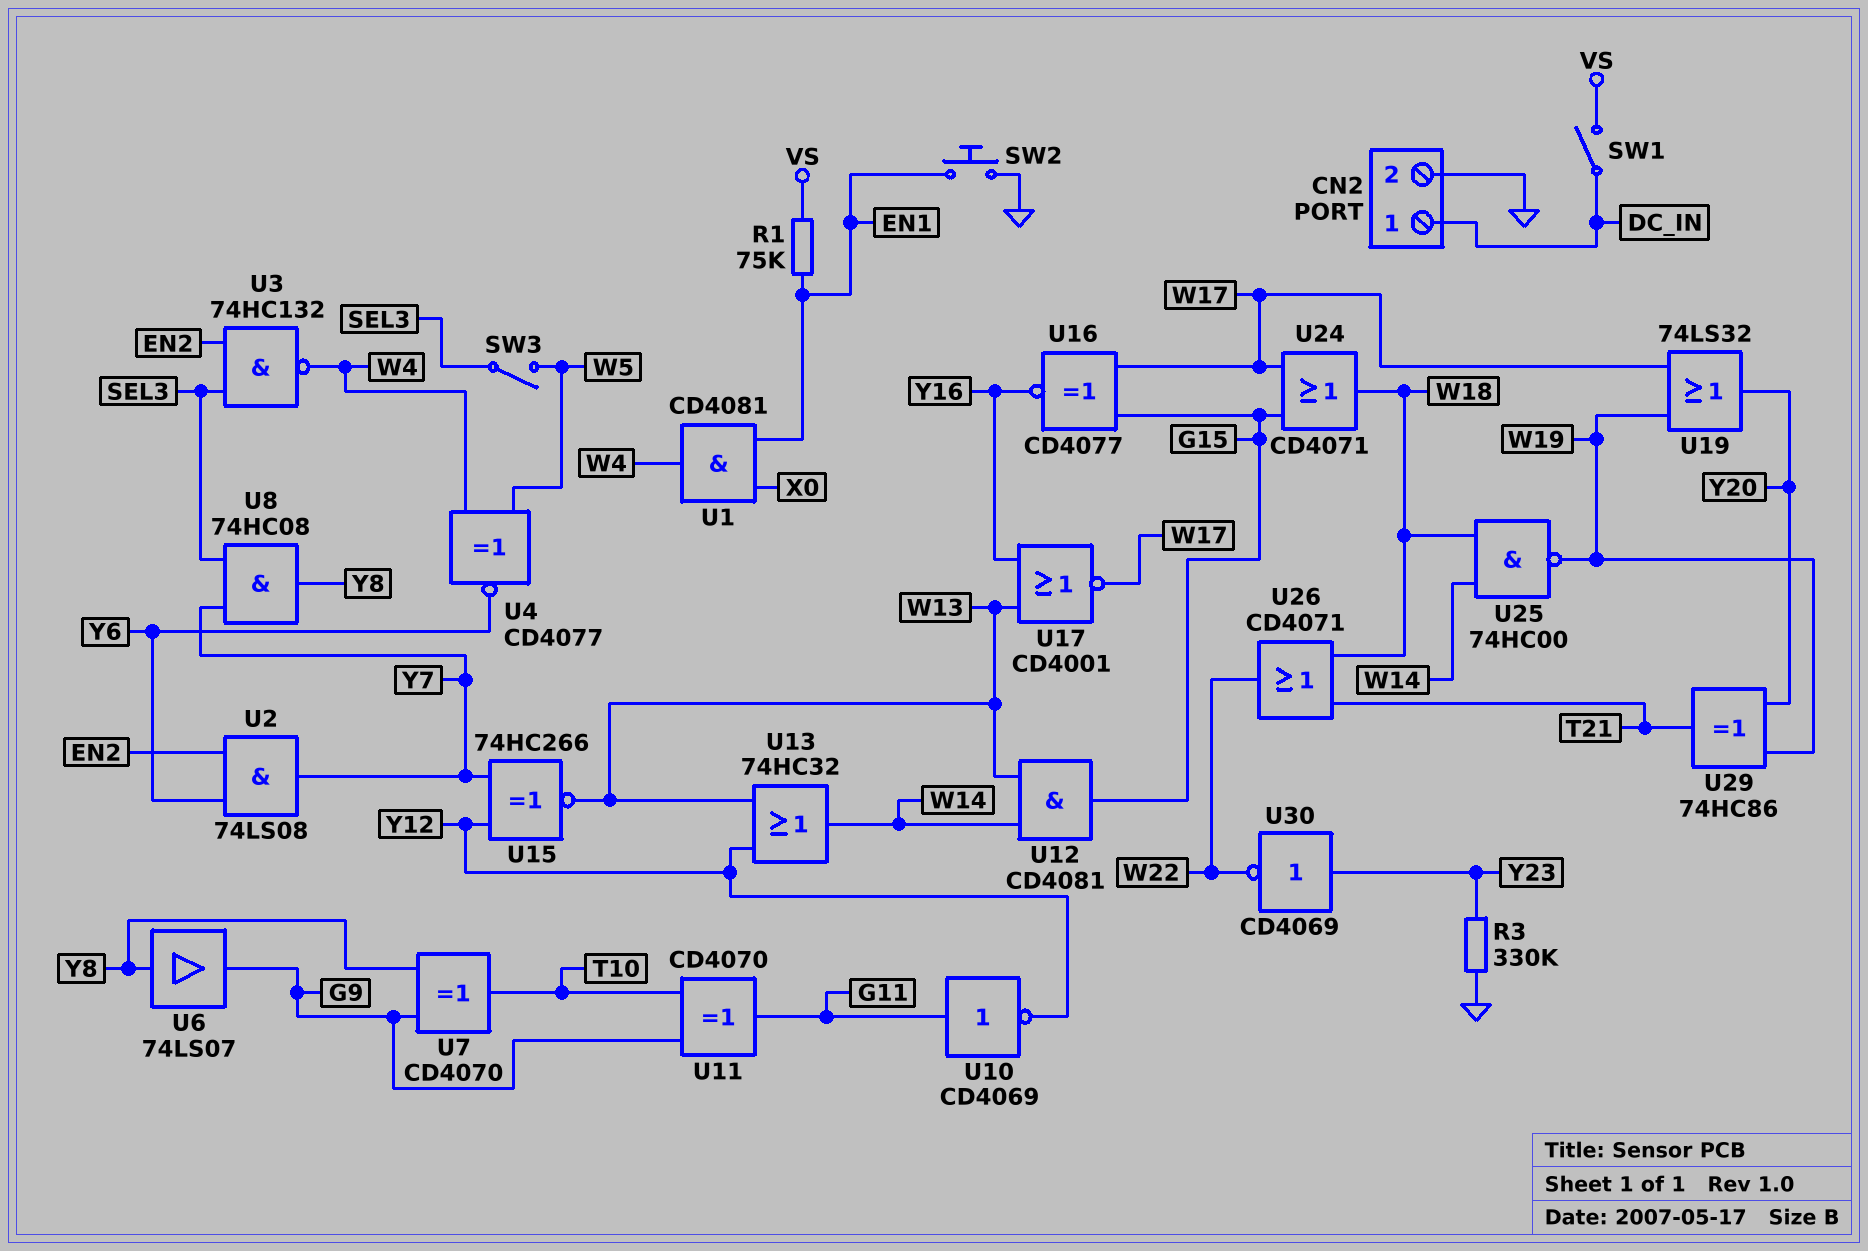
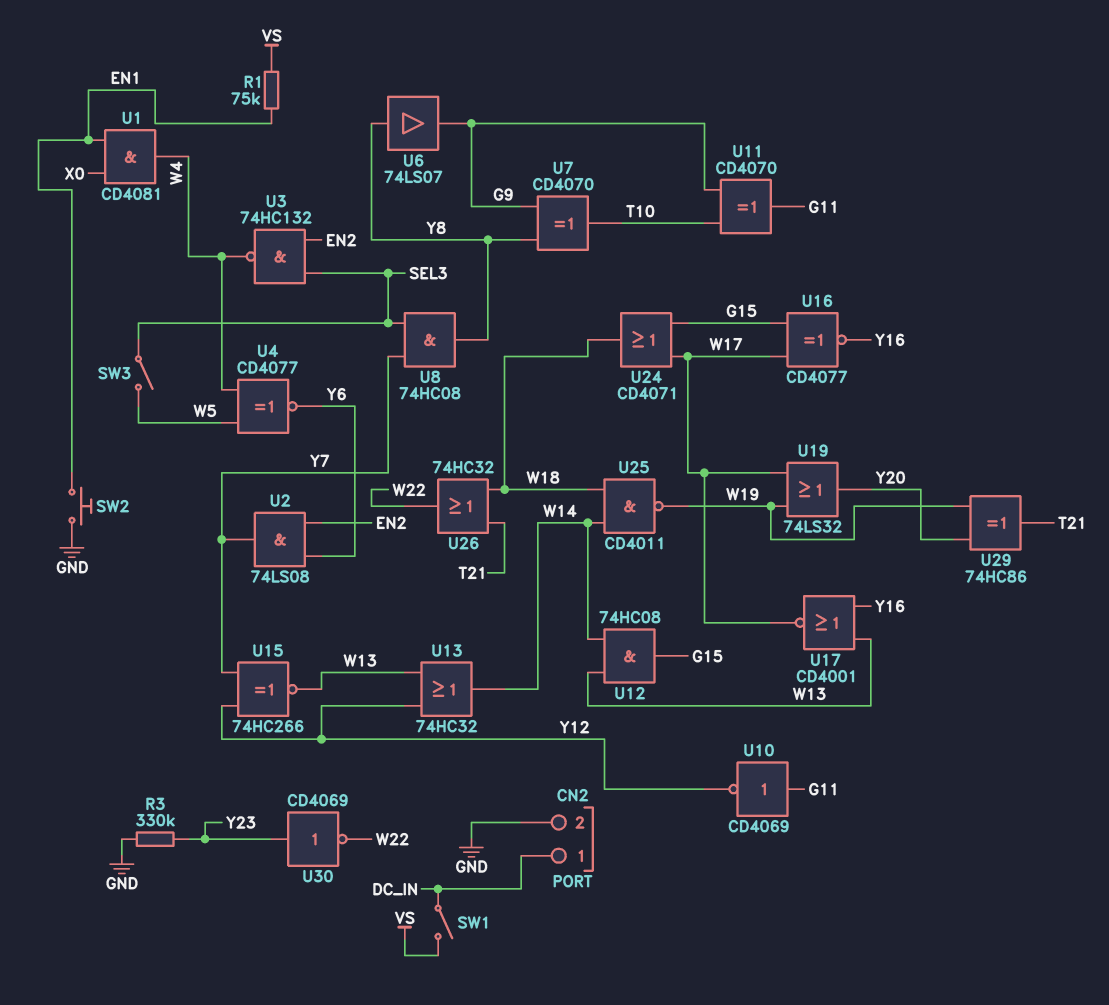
U12: AND CD4081 (in W13, in W14, out G15) -> AND 74HC08 (in W13, in W14, out G15)
U25: NAND 74HC00 (in W14, in W18, out W19) -> NAND CD4011 (in W14, in W18, out W19)
U26: OR CD4071 (in T21, in W18, out W22) -> OR 74HC32 (in T21, in W18, out W22)

